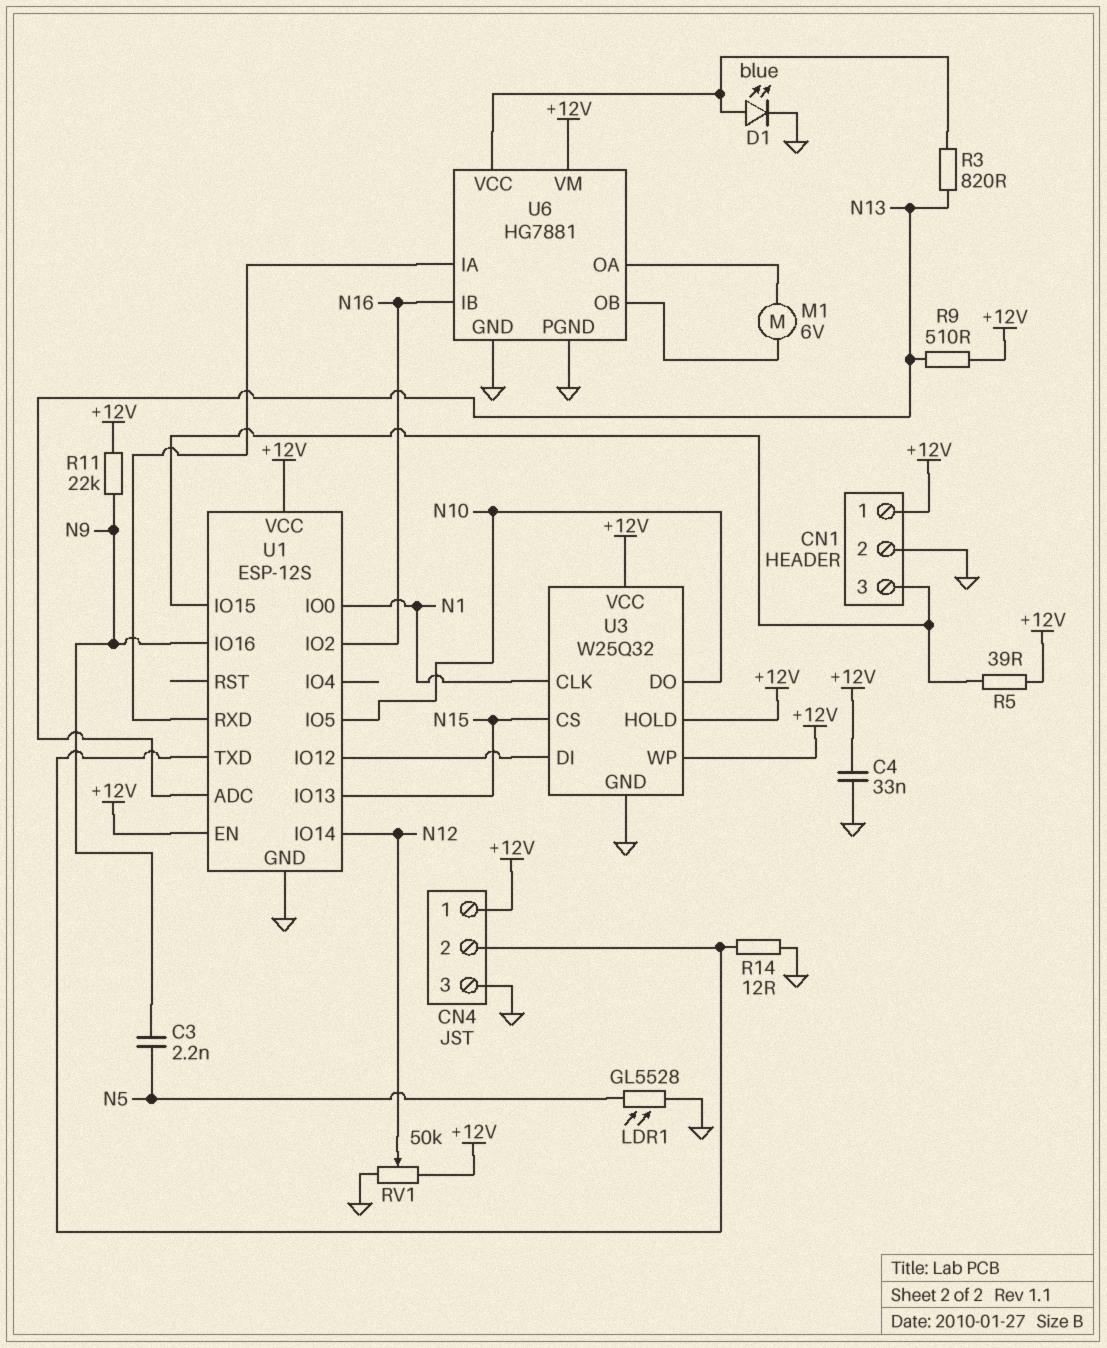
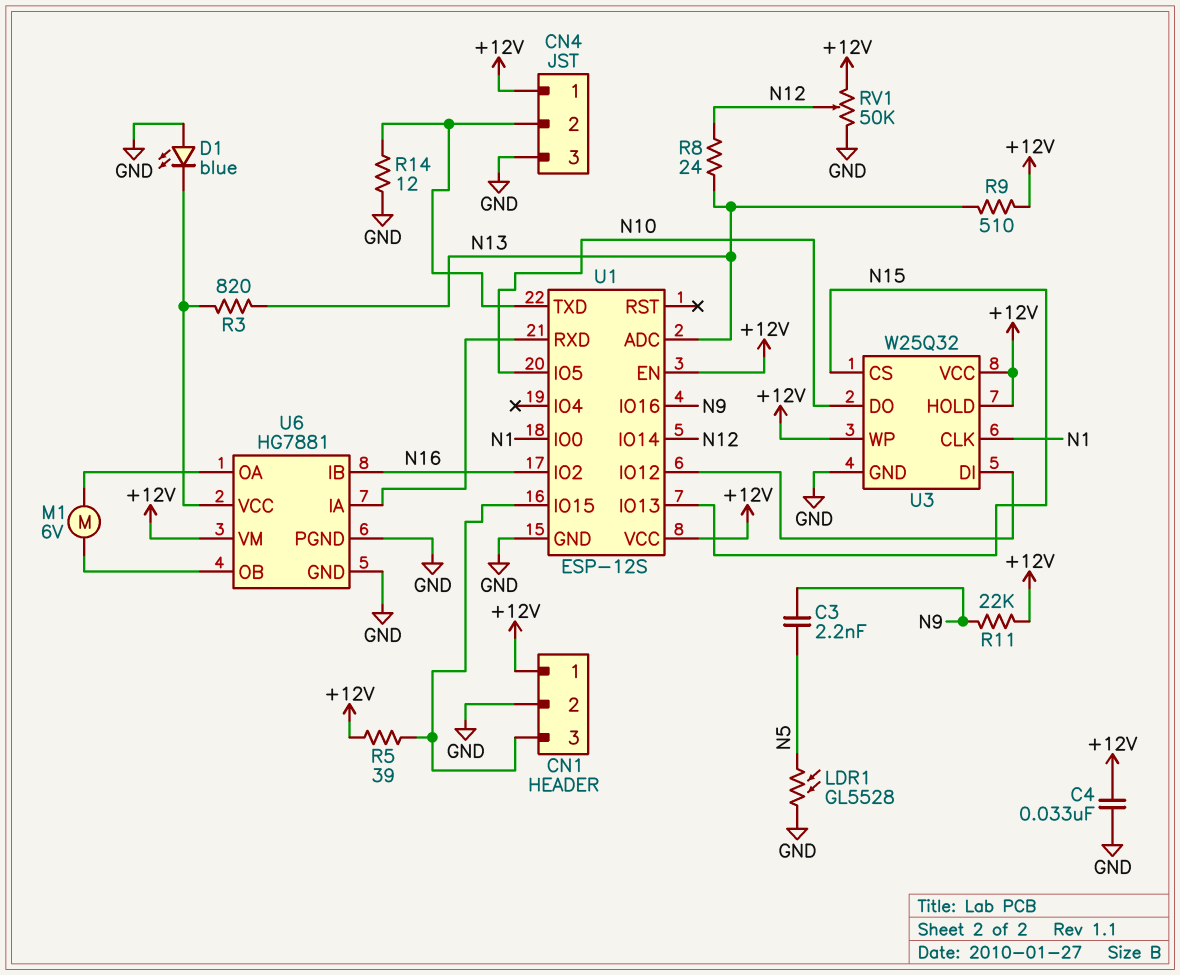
D1: LED blue (A U6/VCC, K GND) -> LED blue (A GND, K U6/VCC)
R8: none -> 24 (N12, N13)

